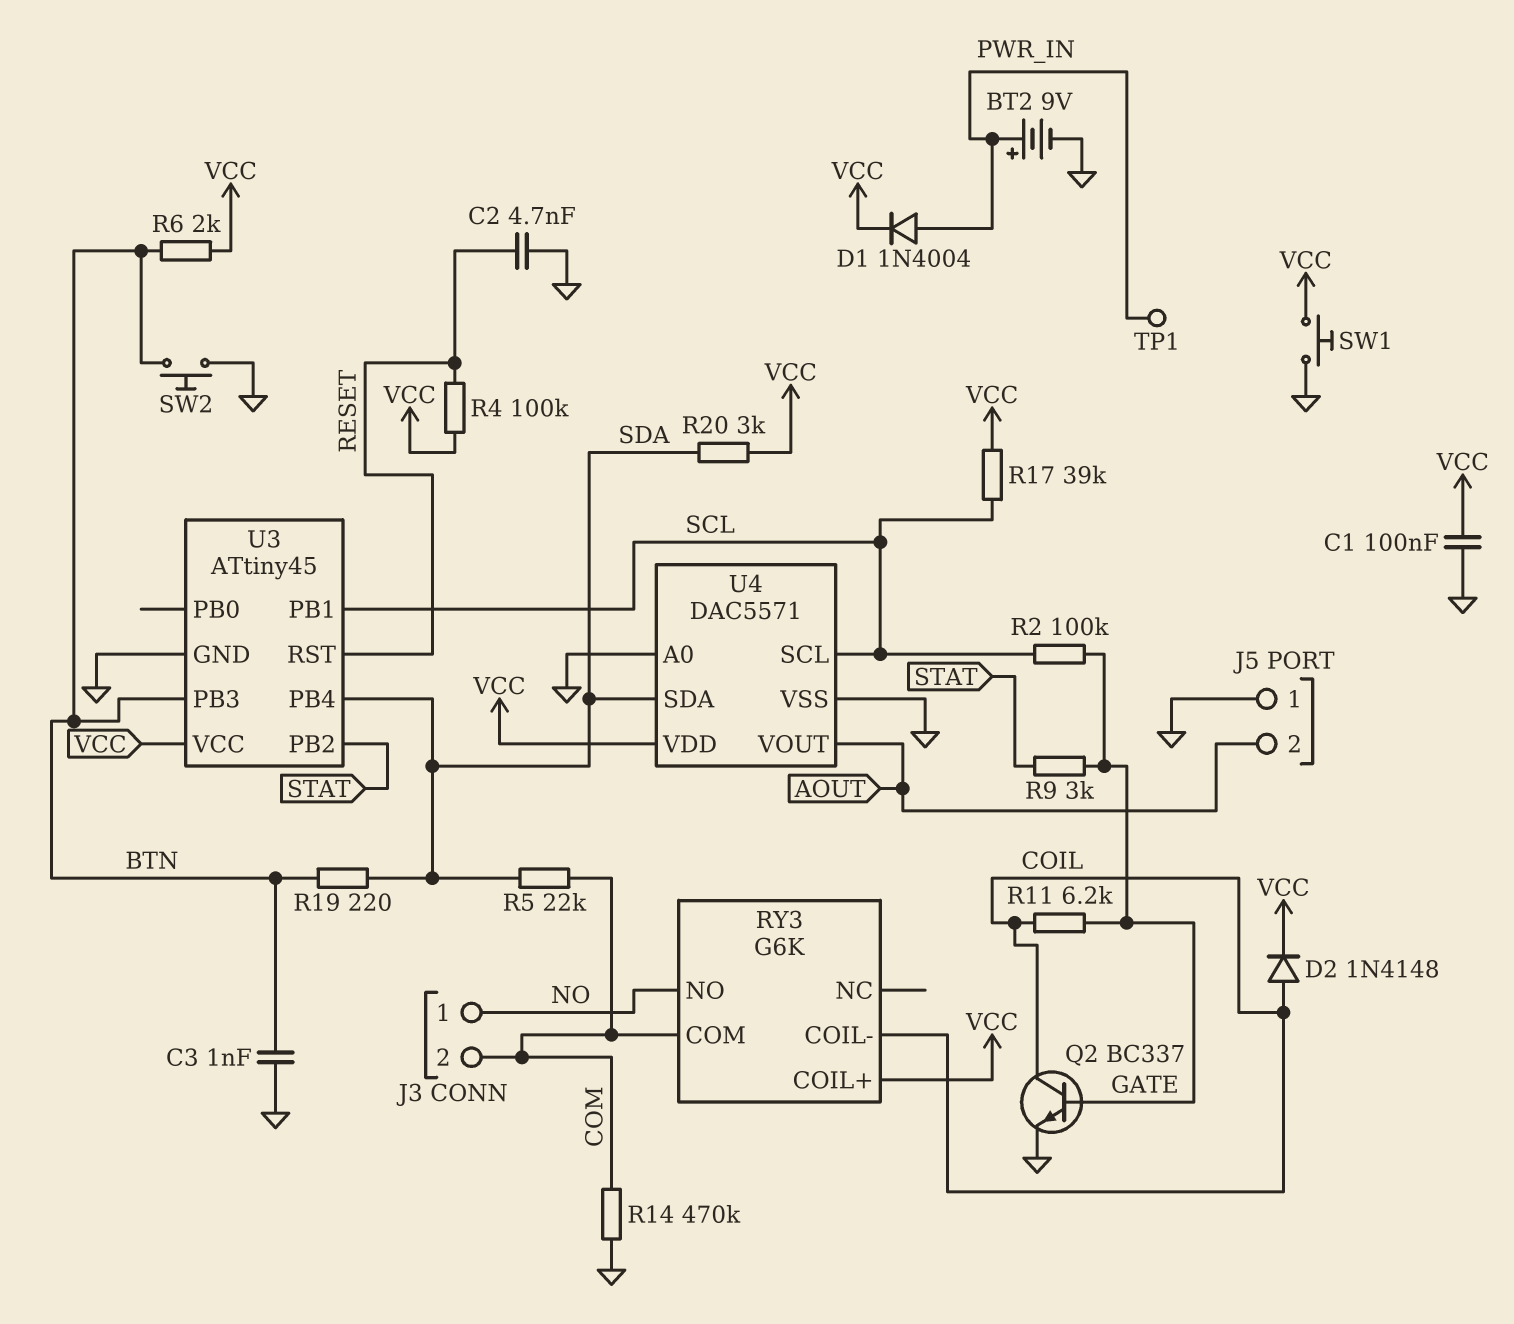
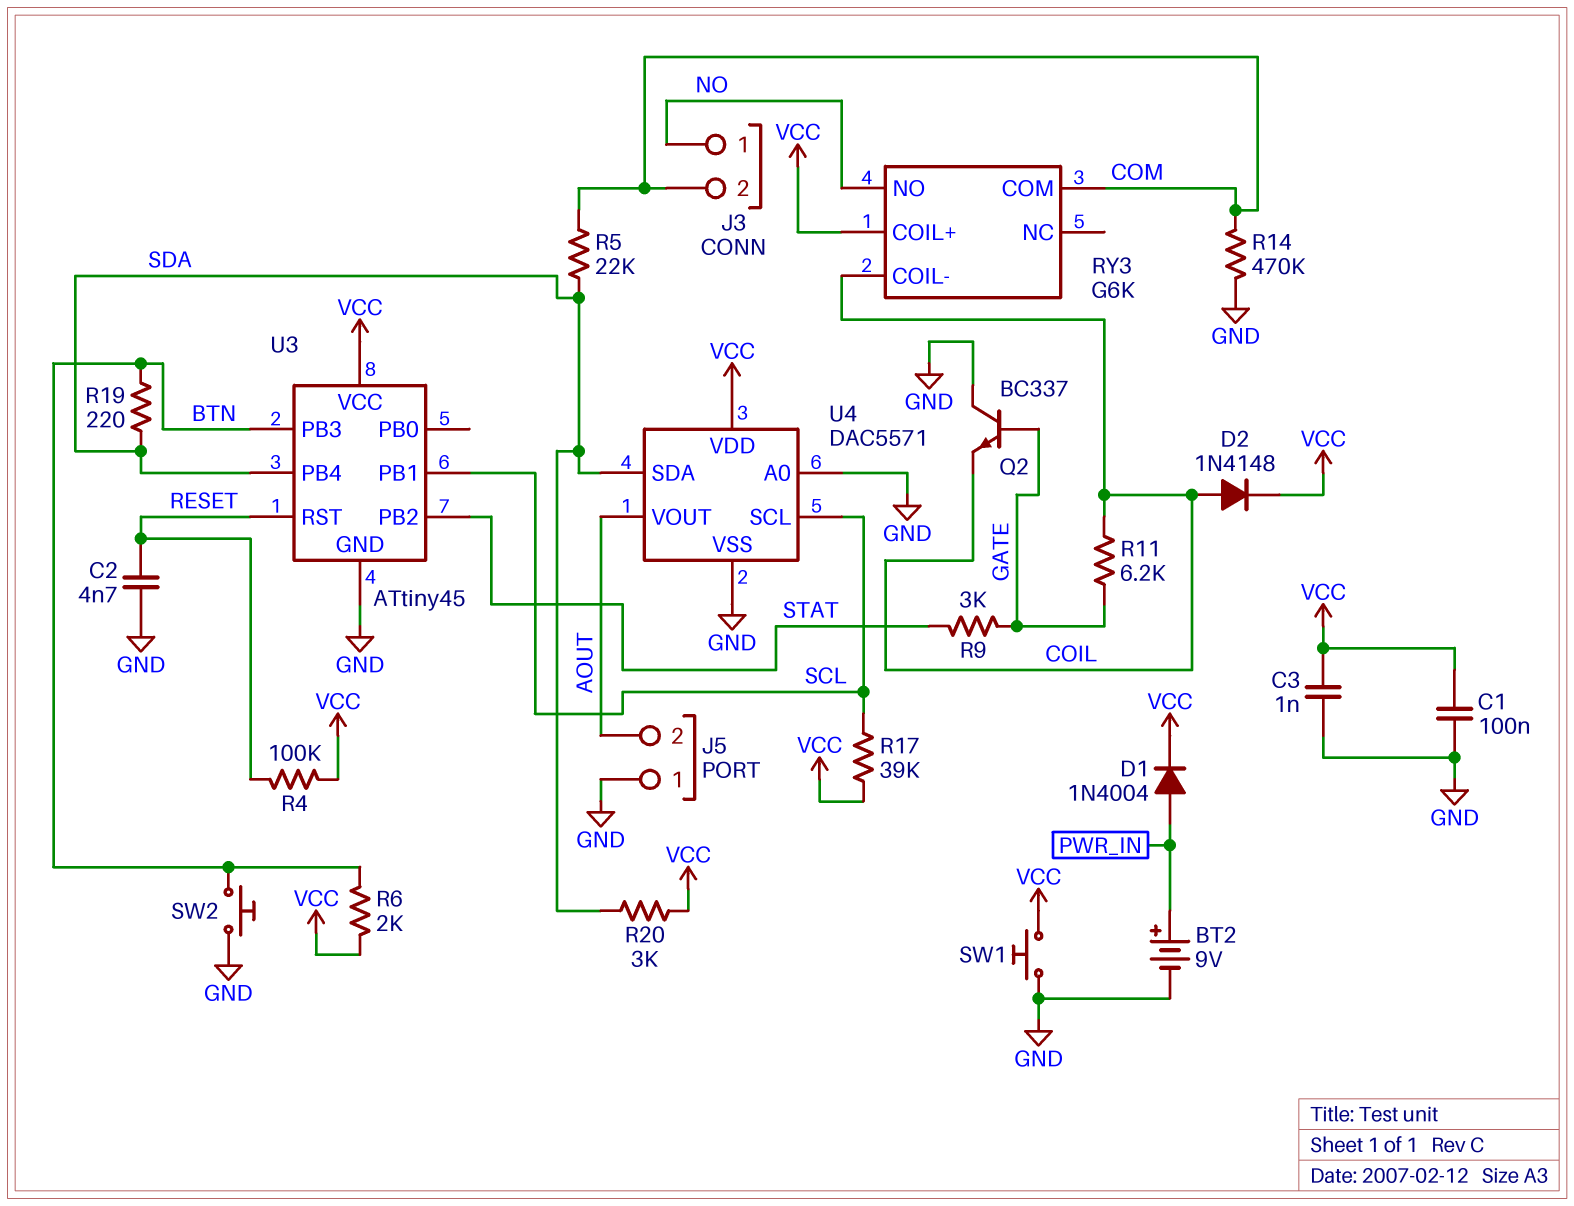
C3: 1nF (BTN, GND) -> 1nF (GND, VCC)
Q2: NPN BC337 (B GATE, C COIL, E GND) -> NPN BC337 (B GATE, C GND, E COIL)
R2: 100k (GATE, SCL) -> none
TP1: test point (PWR_IN) -> none

